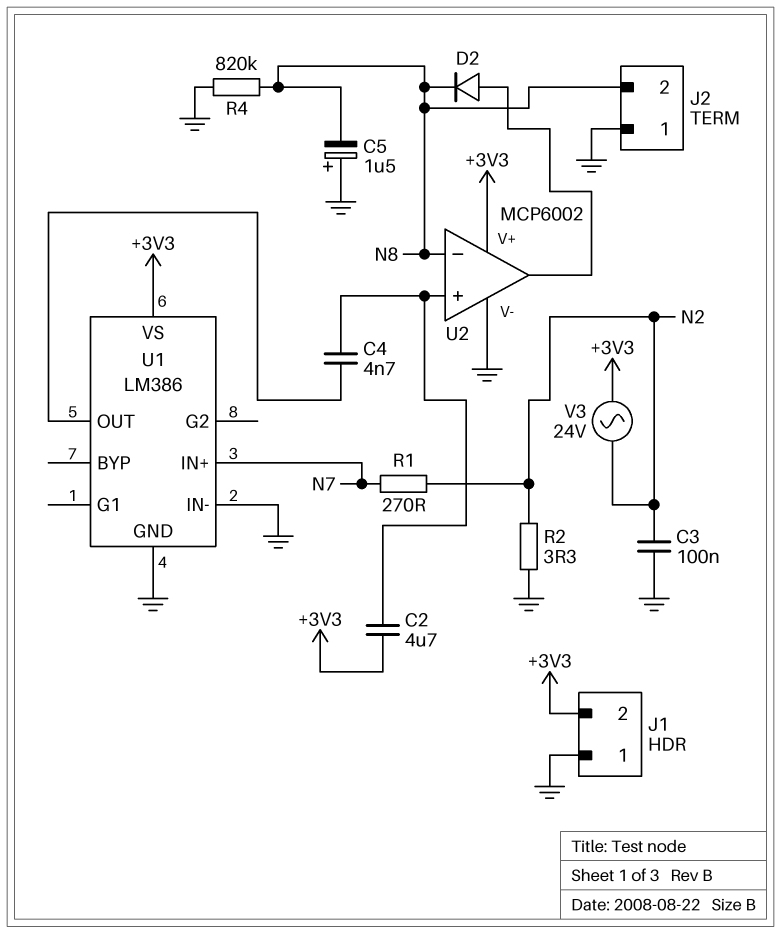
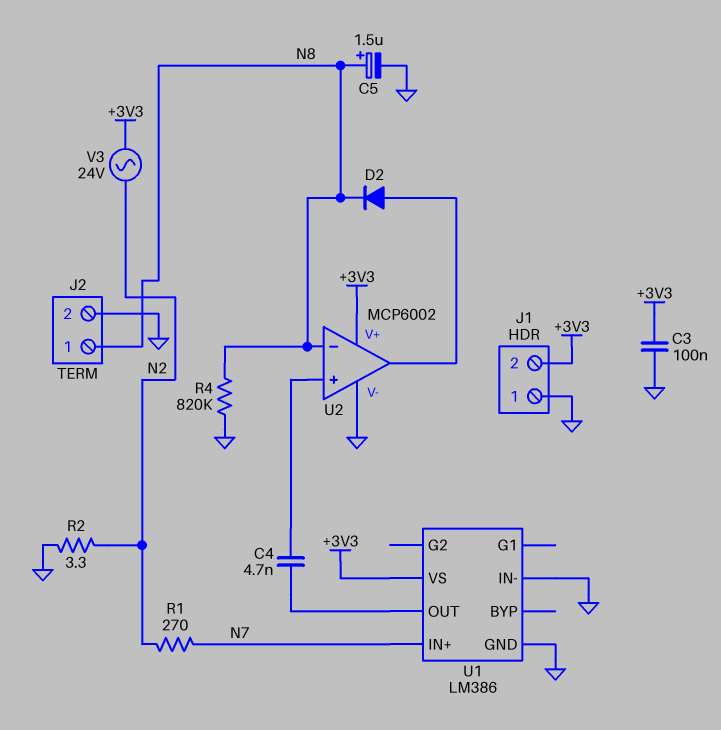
C2: 4.7uF (+3V3, U2/in+) -> none
C3: 100nF (GND, N2) -> 100nF (+3V3, GND)
C5: 1.5uF (plus GND, minus N8) -> 1.5uF (plus N8, minus GND)
J2 pin 1: GND -> N8
J2 pin 2: N8 -> GND

